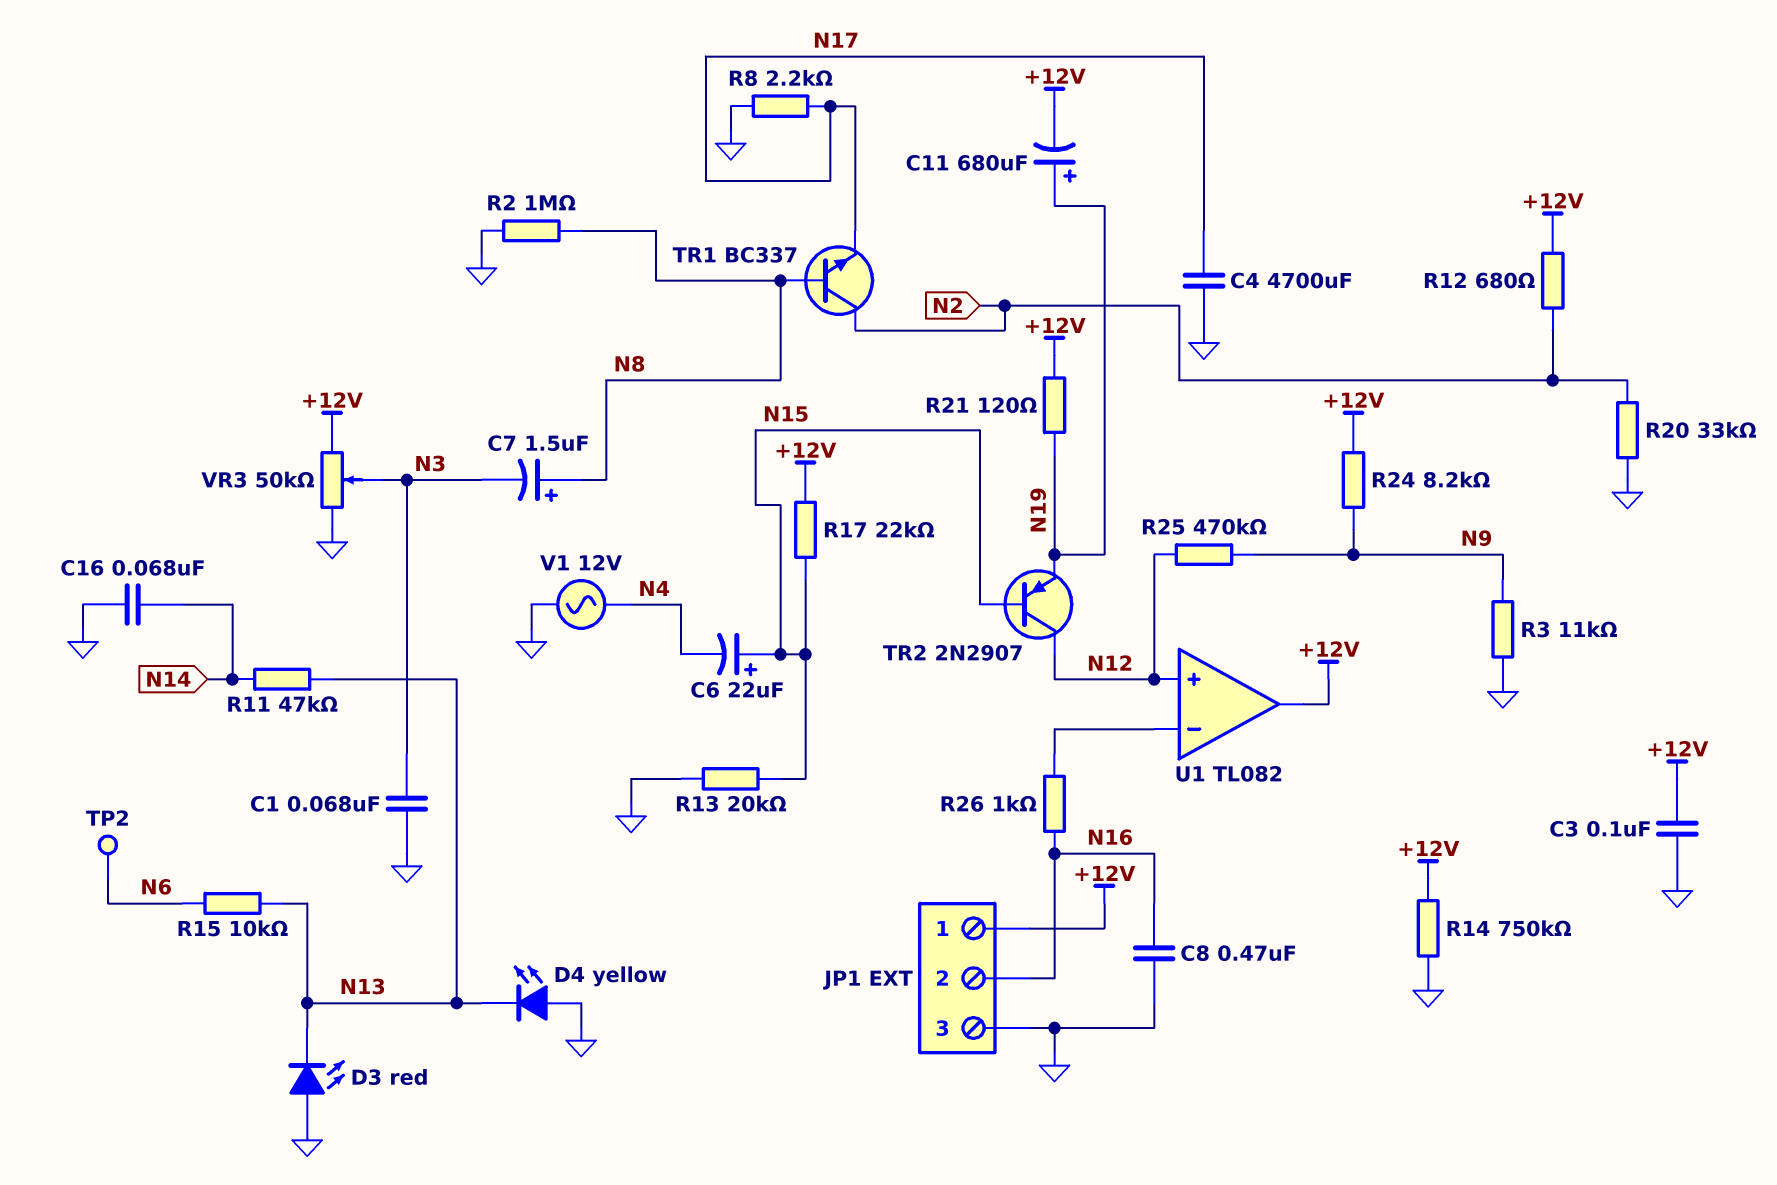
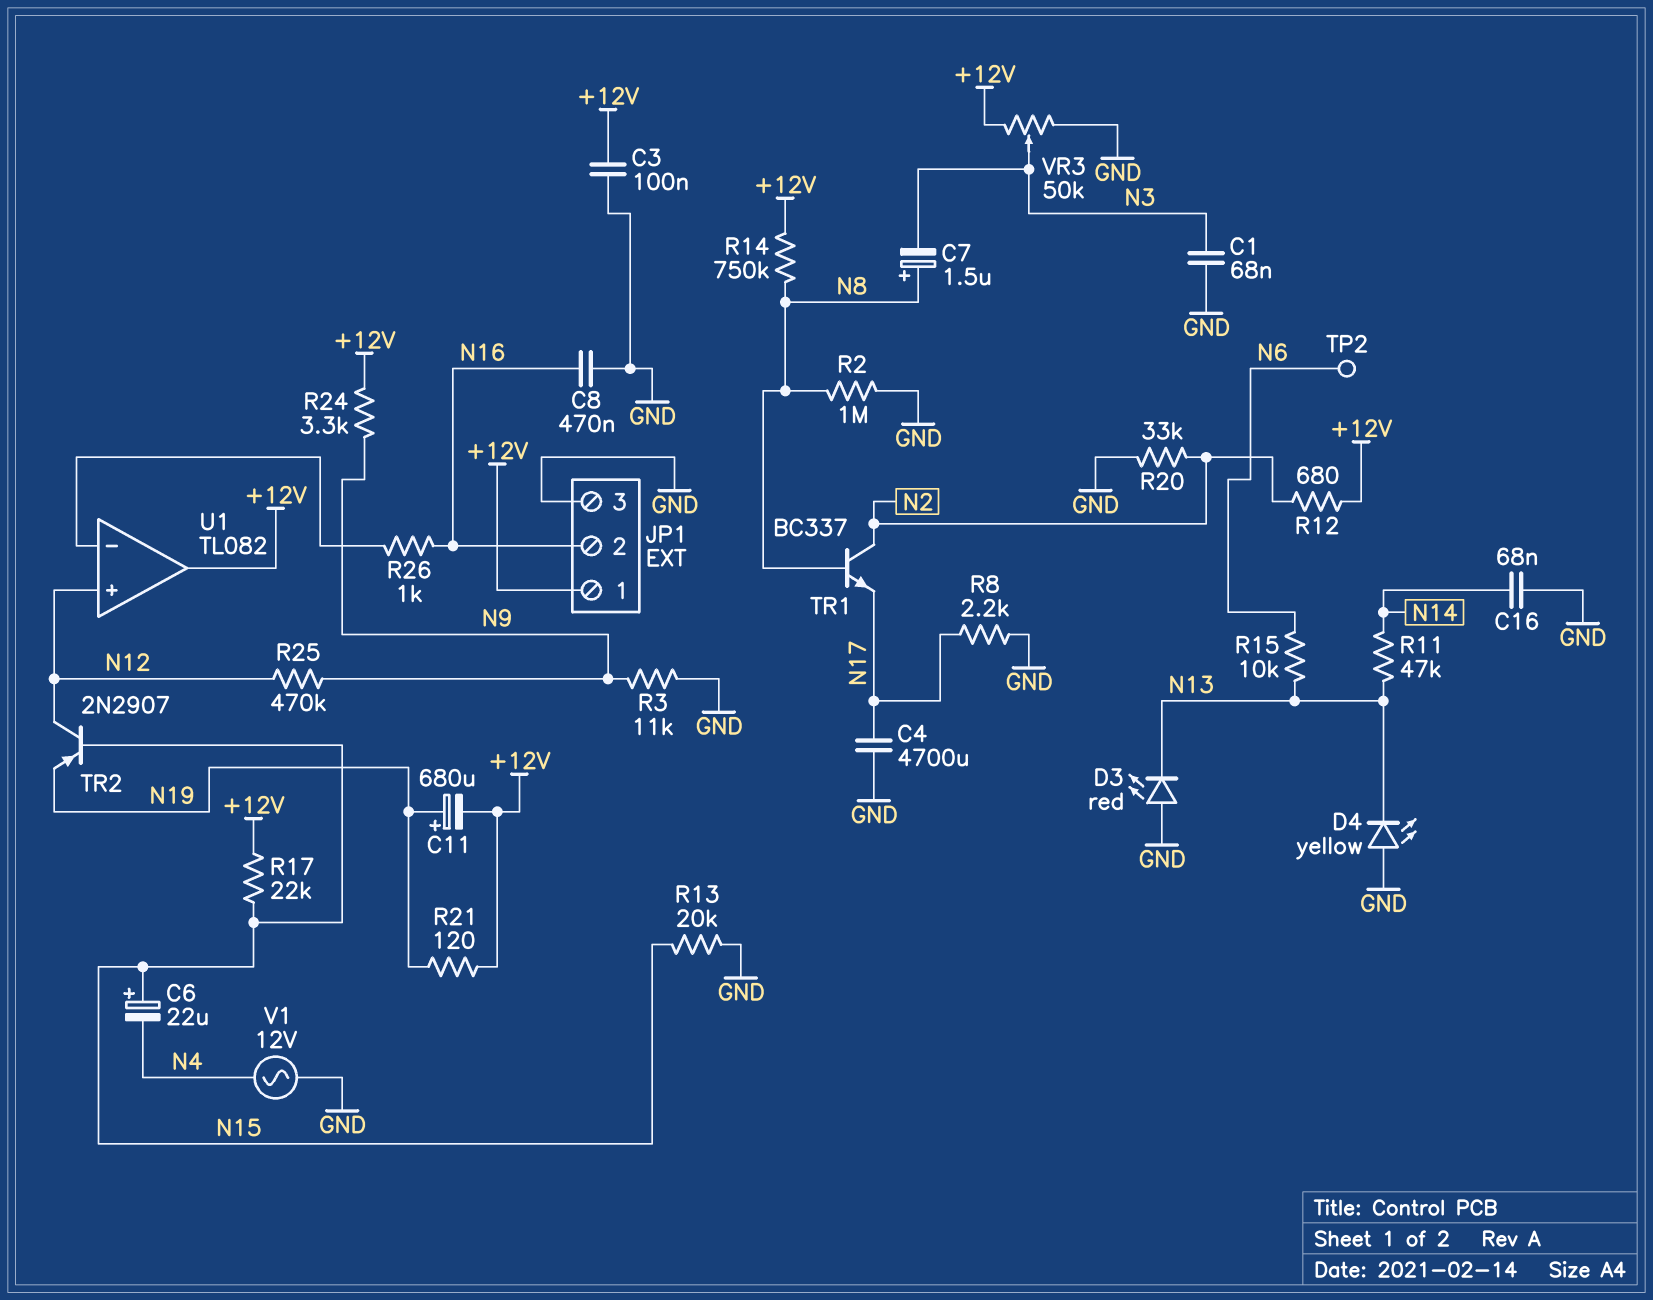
R14: 750k (+12V, GND) -> 750k (+12V, N8)
R24: 8.2k (+12V, N9) -> 3.3k (+12V, N9)

